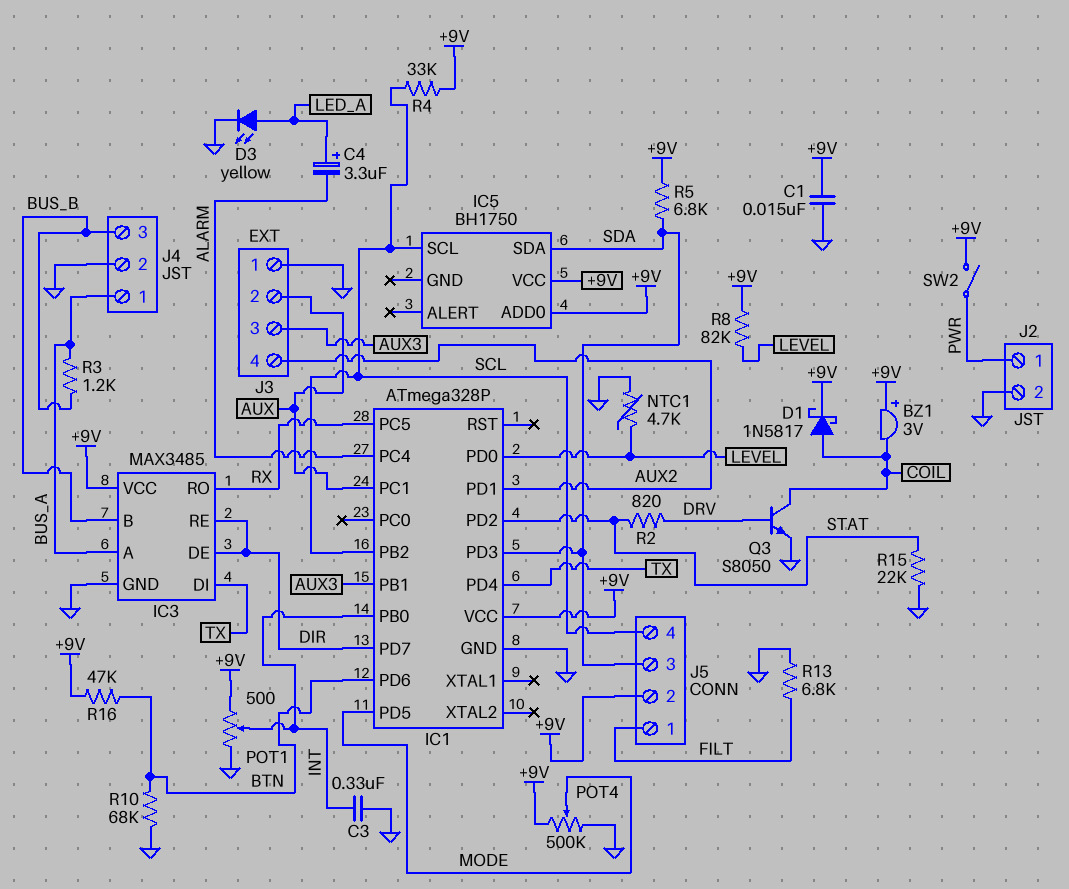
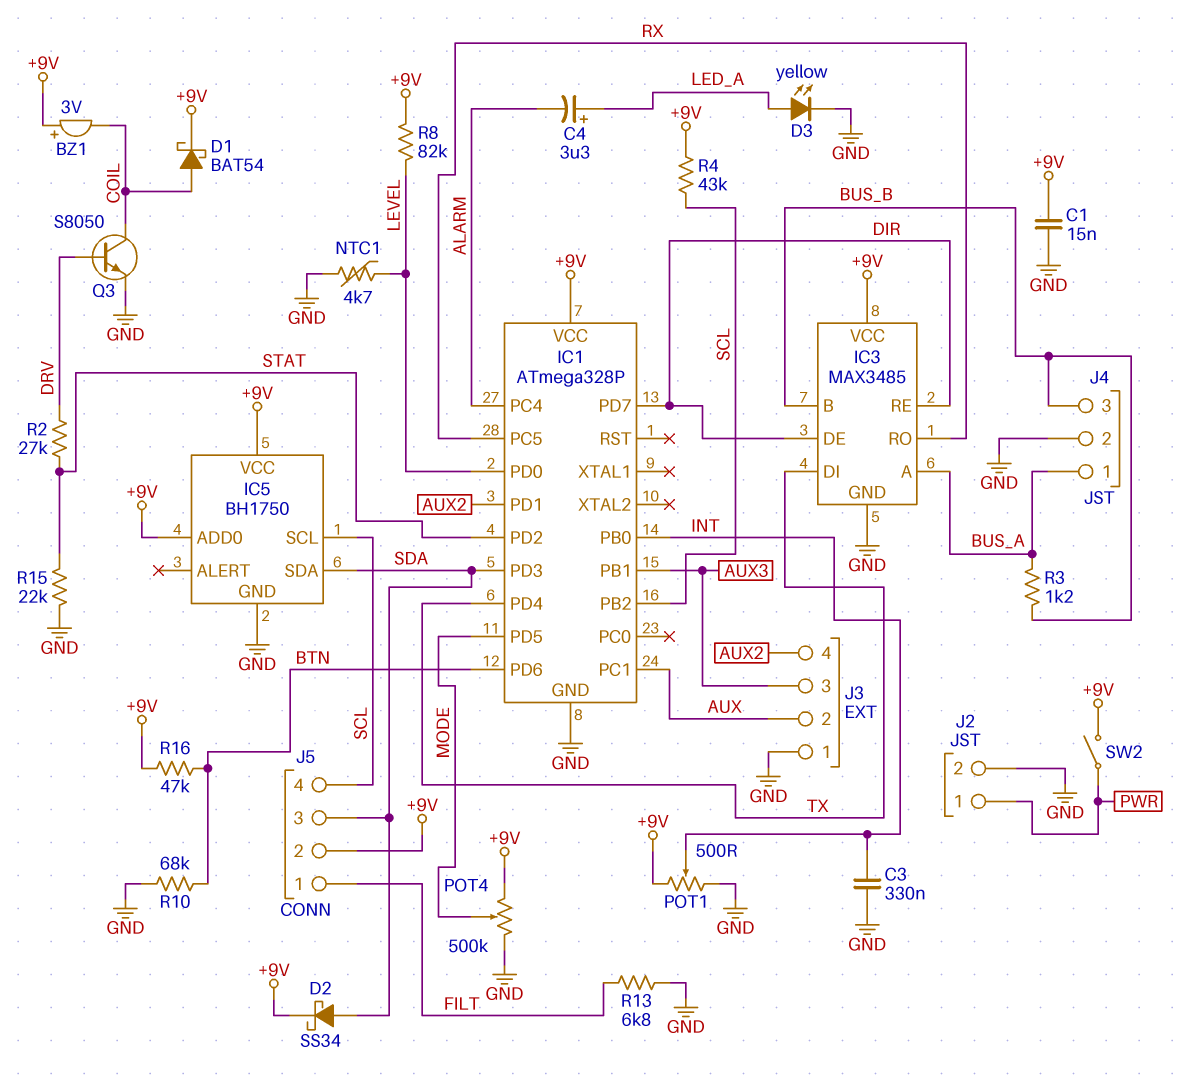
D1: schottky 1N5817 (A COIL, K +9V) -> schottky BAT54 (A COIL, K +9V)
D2: none -> schottky SS34 (A SDA, K +9V)
IC5 pin GND: none -> GND
R2: 820 (DRV, STAT) -> 27k (DRV, STAT)
R4: 33k (+9V, SCL) -> 43k (+9V, SCL)
R5: 6.8k (+9V, SDA) -> none

